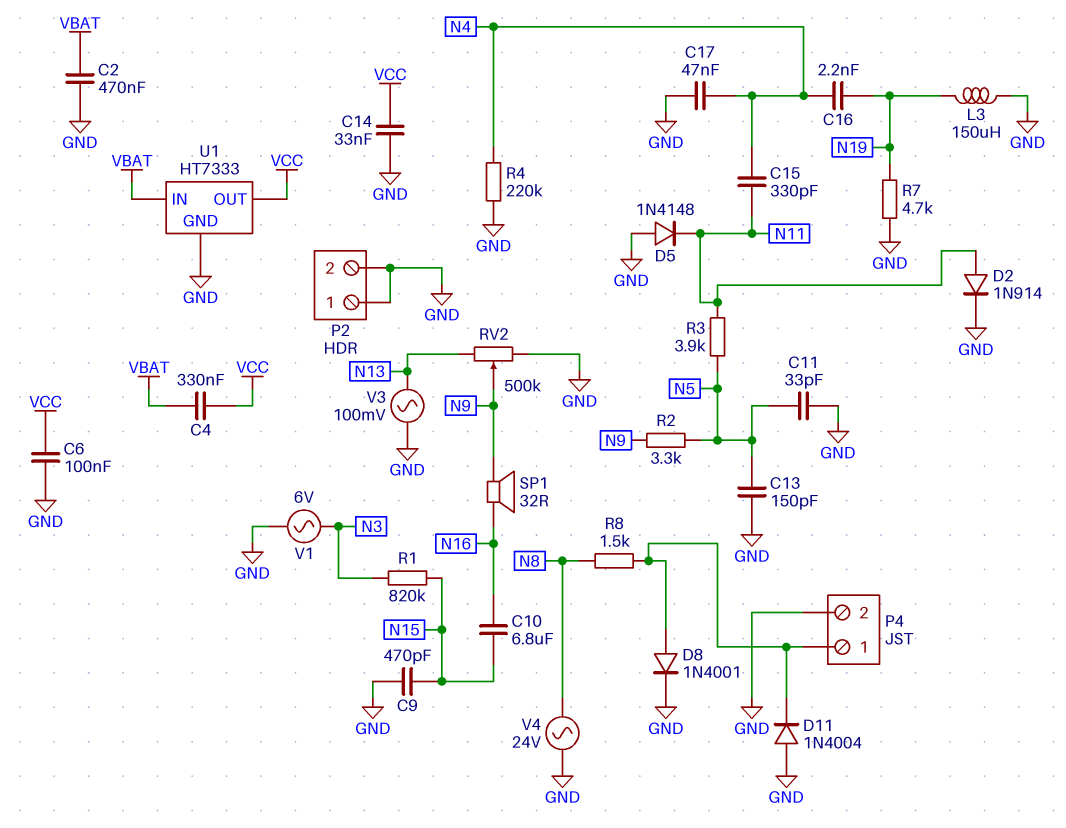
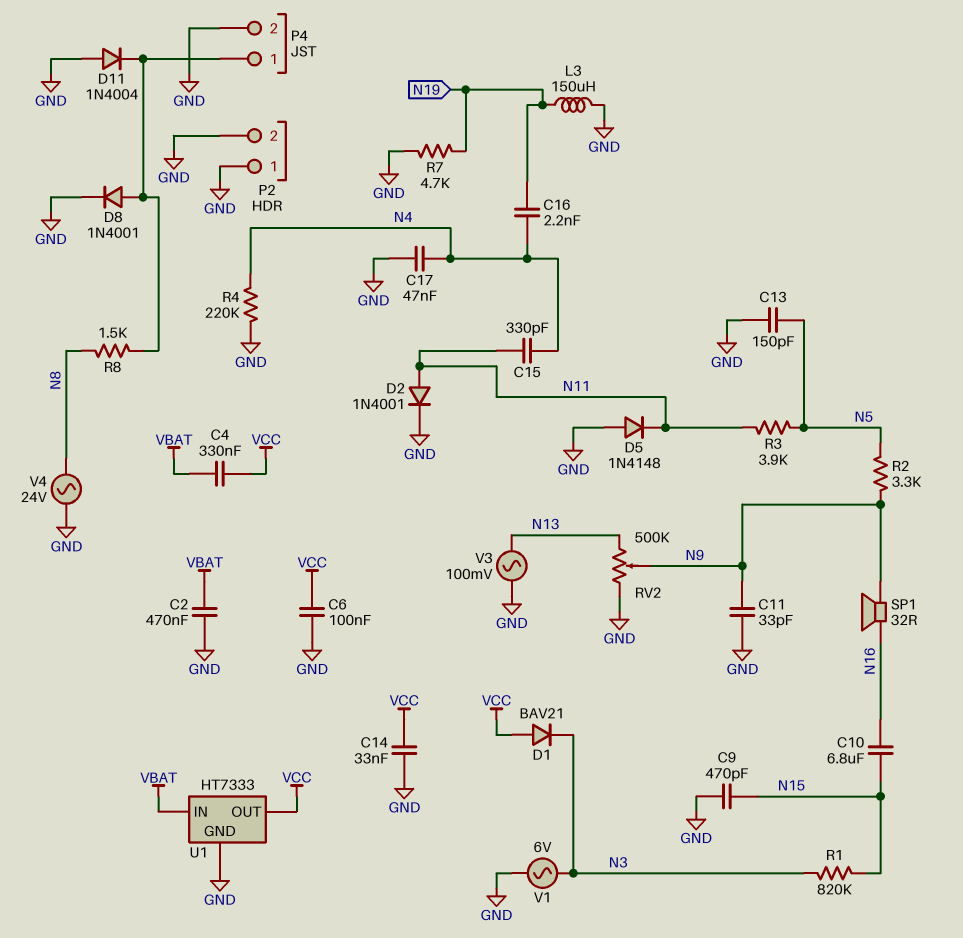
C11: 33pF (GND, N5) -> 33pF (GND, N9)
D1: none -> diode BAV21 (A VCC, K N3)
D2: diode 1N914 (A N11, K GND) -> diode 1N4001 (A N11, K GND)

